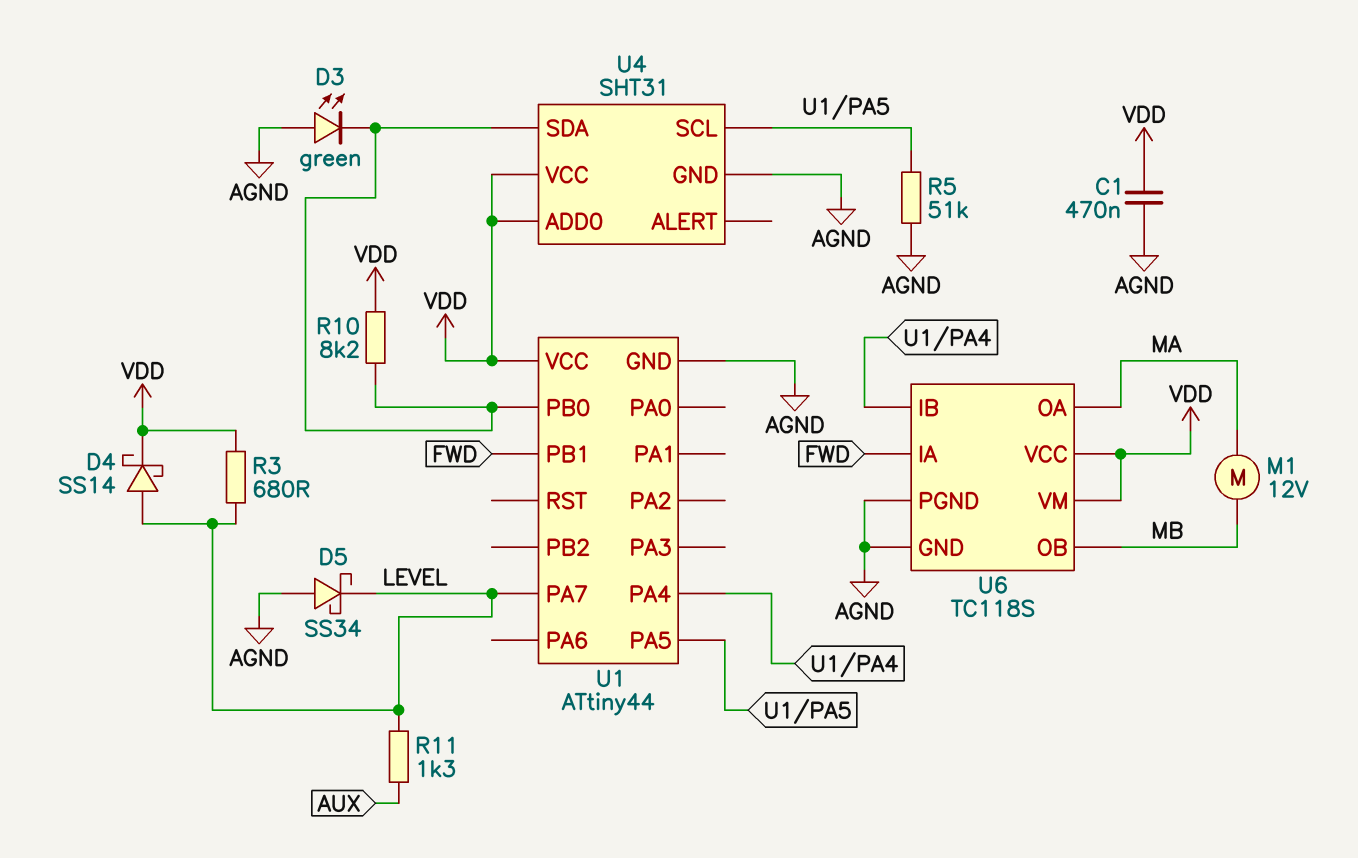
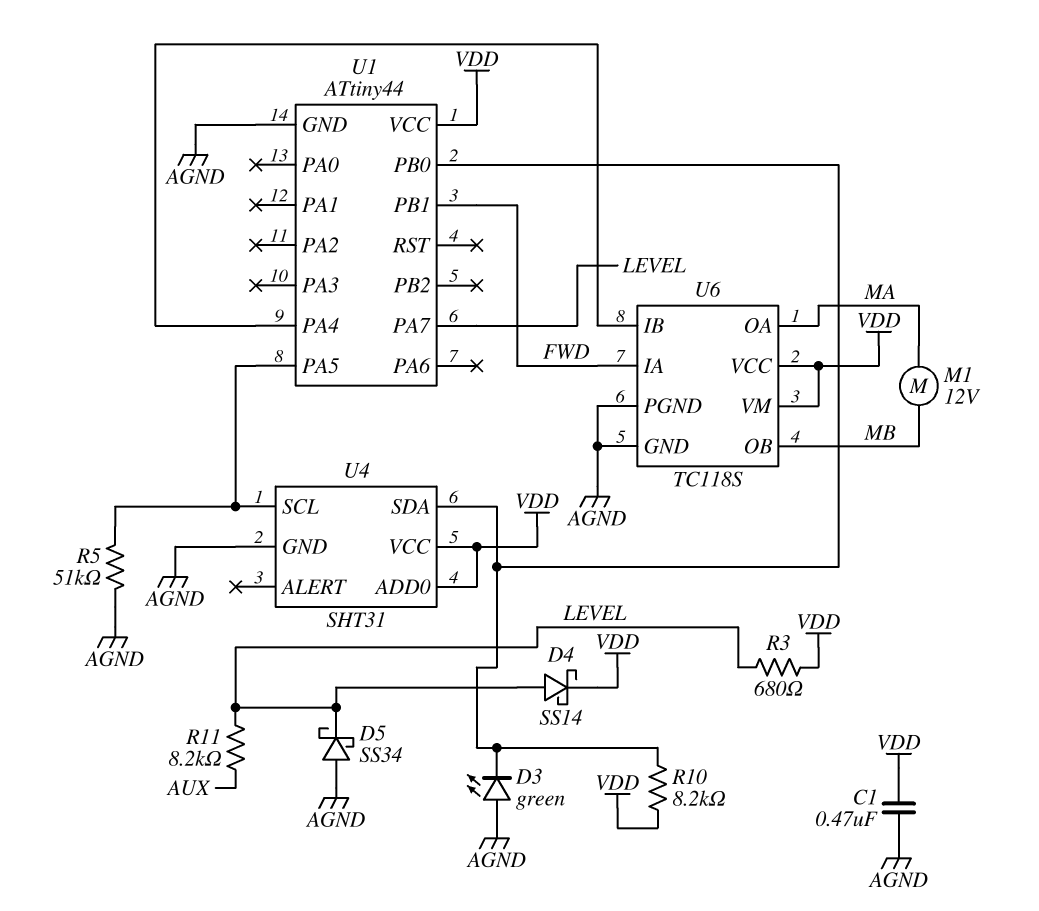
R11: 1.3k (AUX, LEVEL) -> 8.2k (AUX, LEVEL)

